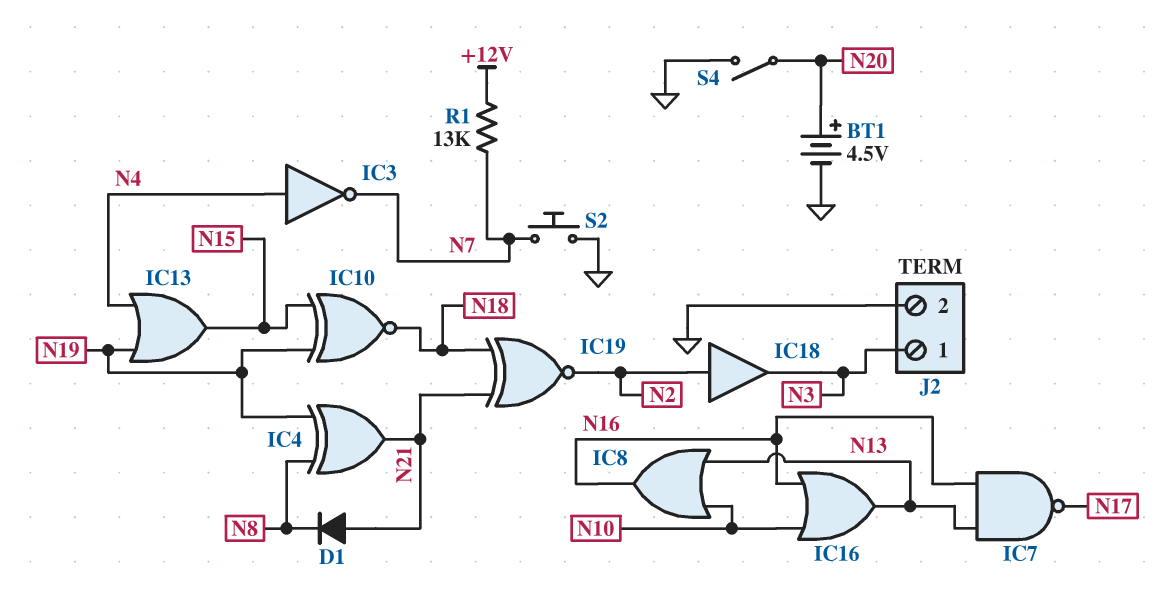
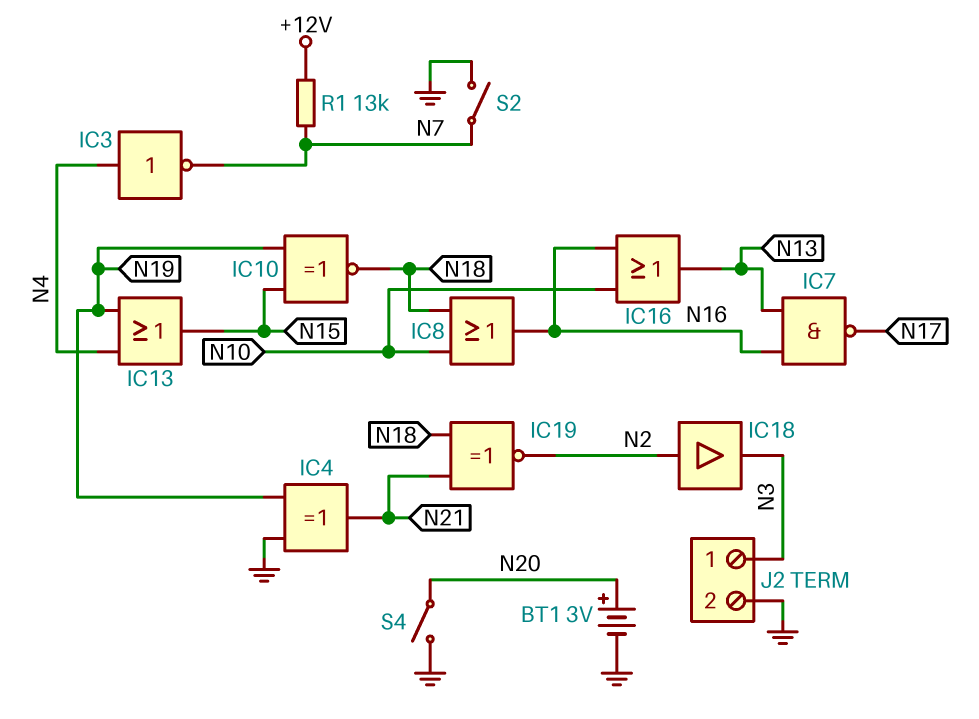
BT1: 4.5V (plus N20, minus GND) -> 3V (plus N20, minus GND)
D1: diode (A N21, K N8) -> none
IC4: XOR (in N8, in N19, out N21) -> XOR (in GND, in N19, out N21)
IC8: OR (in N10, in N13, out N16) -> OR (in N10, in N18, out N16)
S2: button (GND, N7) -> switch (GND, N7)

